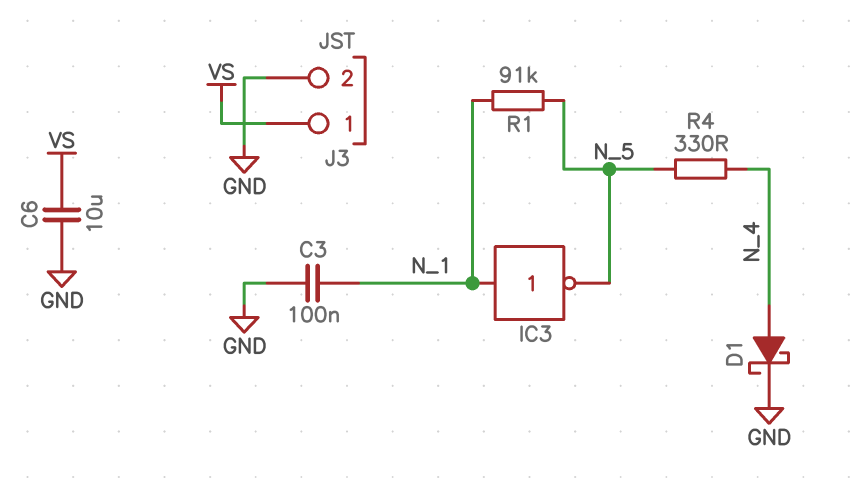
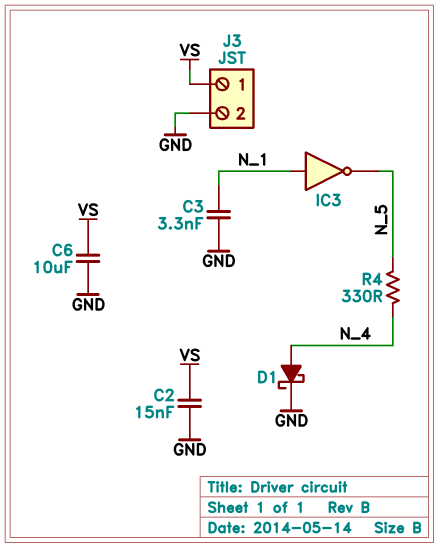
C2: none -> 15nF (GND, VS)
C3: 100nF (GND, N_1) -> 3.3nF (GND, N_1)
R1: 91k (N_1, N_5) -> none

